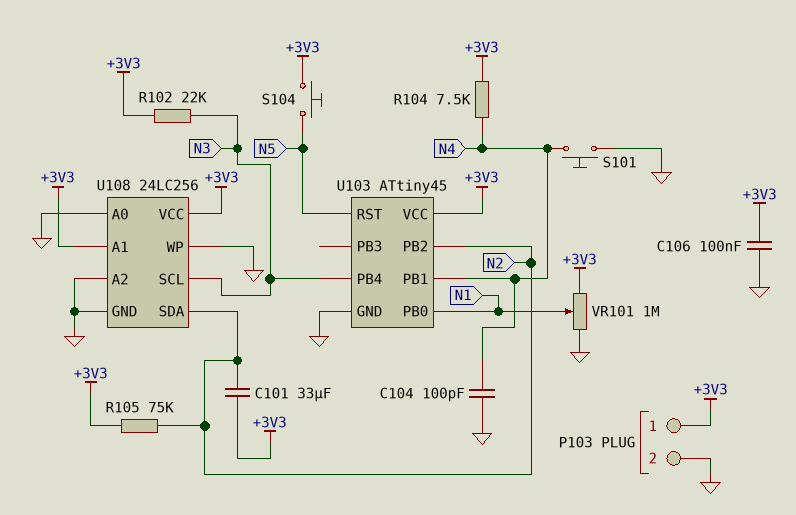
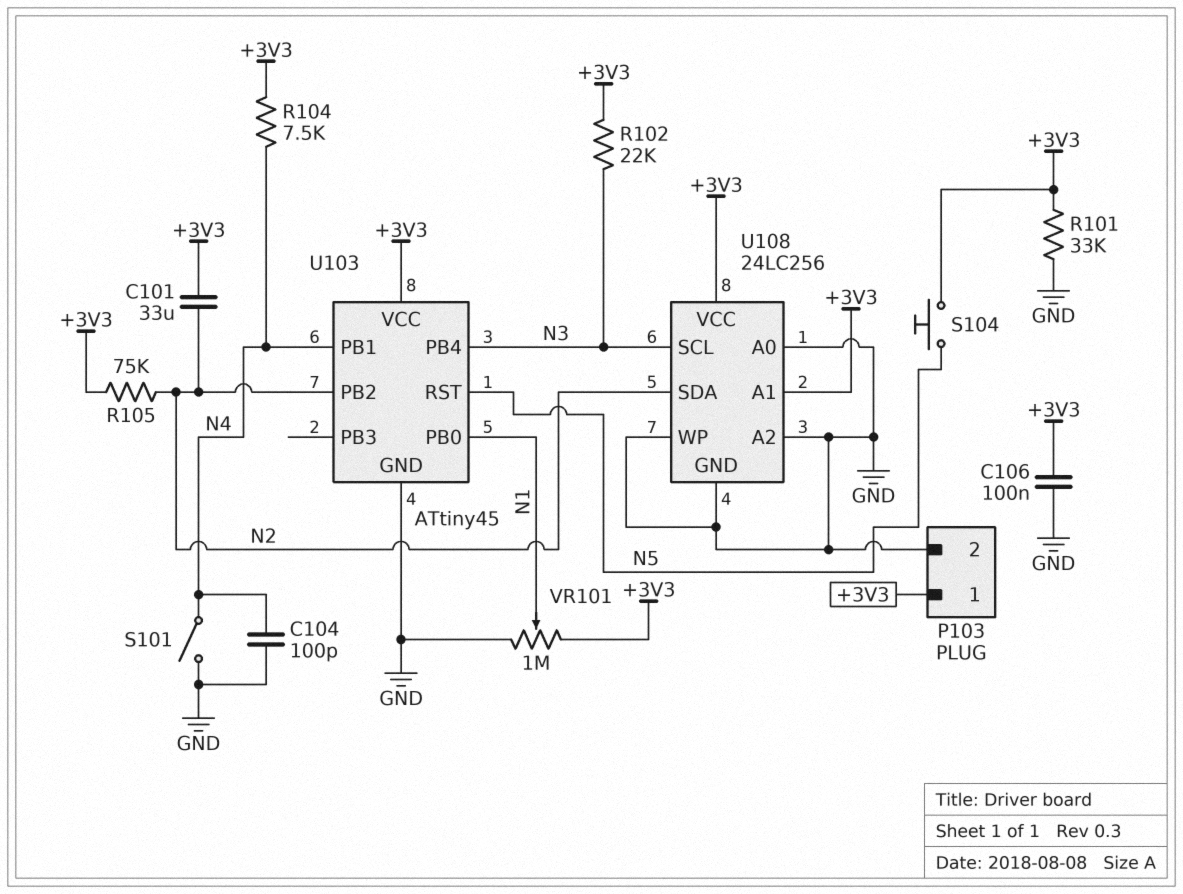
R101: none -> 33k (+3V3, GND)
S101: button (GND, N4) -> switch (GND, N4)

